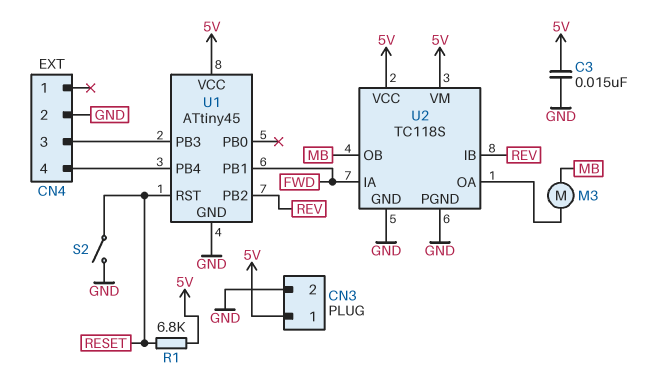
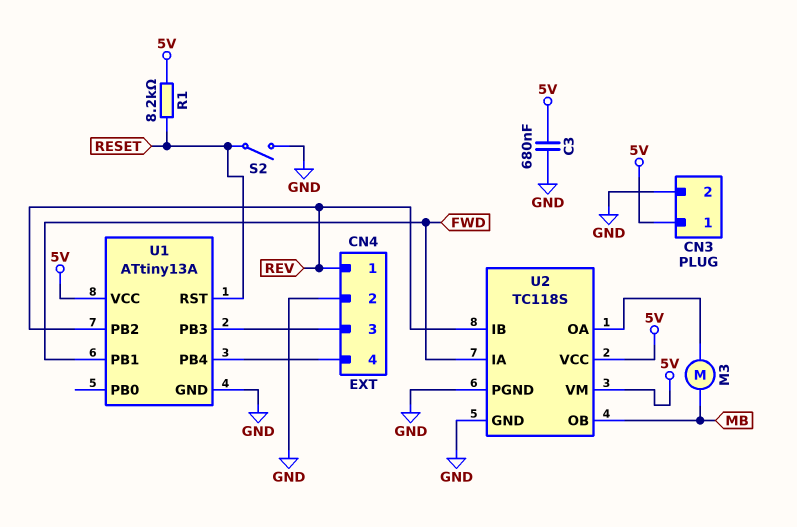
C3: 15nF (5V, GND) -> 680nF (5V, GND)
CN4 pin 1: none -> REV
R1: 6.8k (5V, RESET) -> 8.2k (5V, RESET)
U1: ATtiny45 -> ATtiny13A

